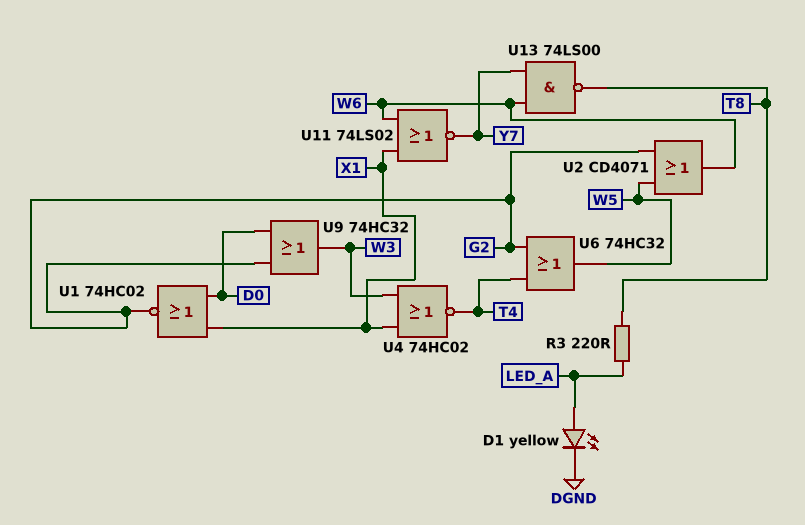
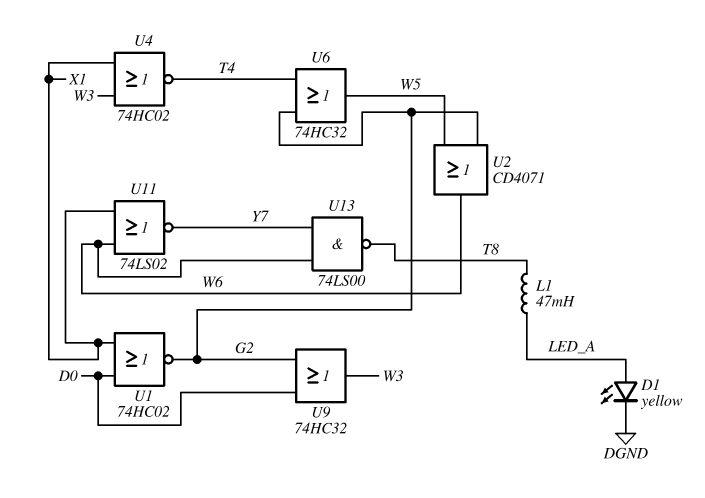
L1: none -> 47mH (LED_A, T8)
R3: 220 (LED_A, T8) -> none

